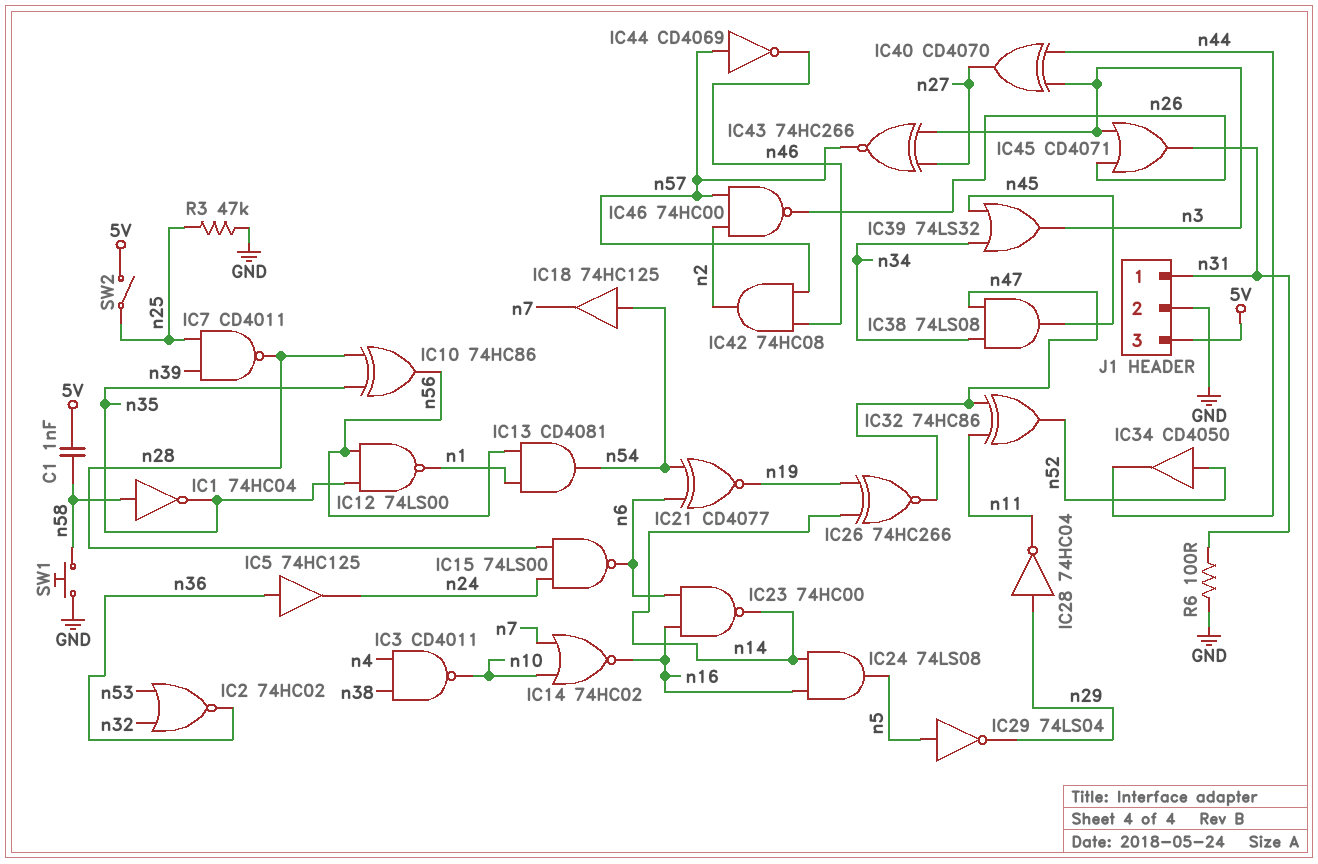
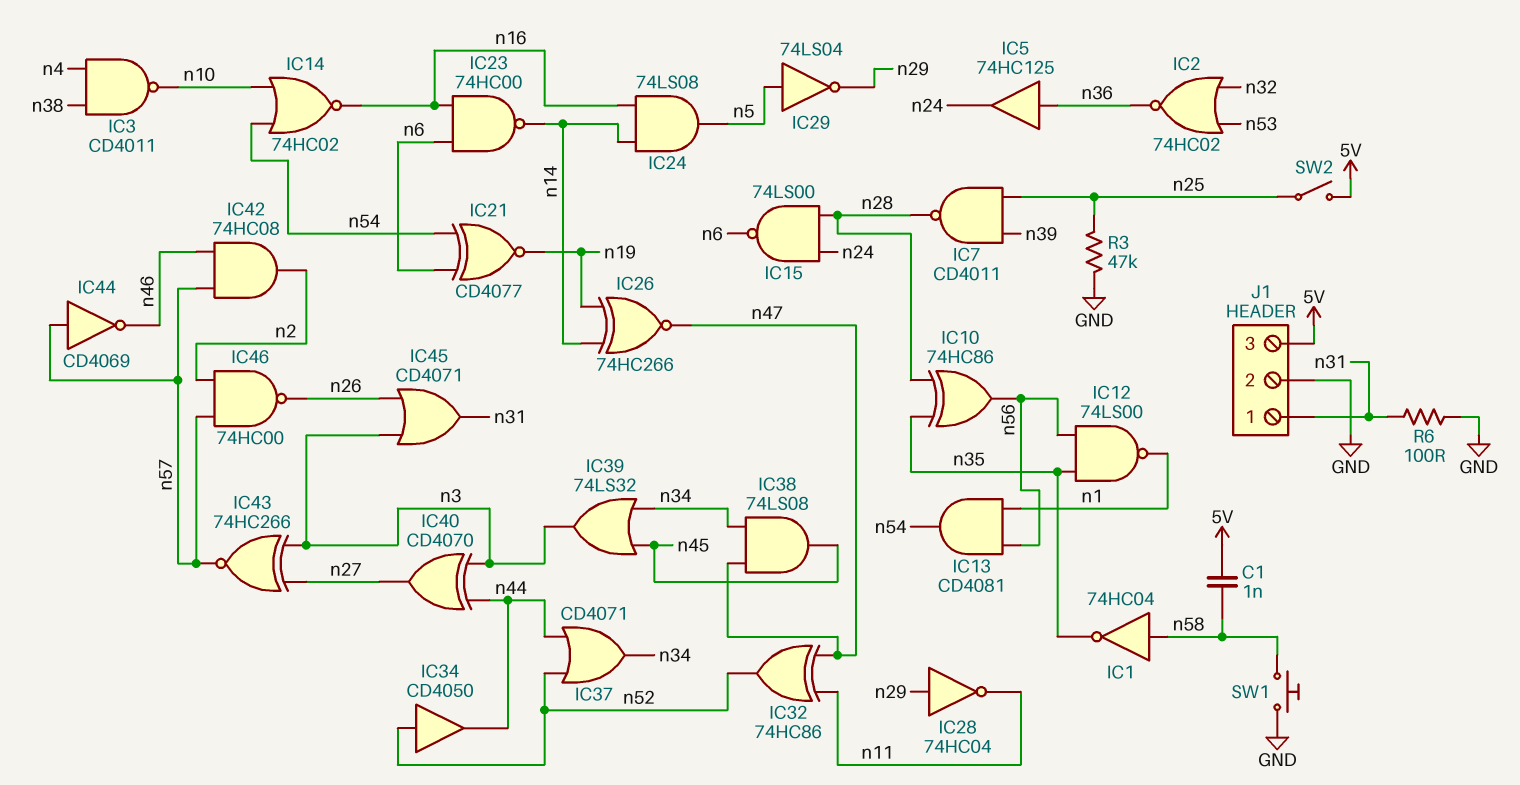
IC14: NOR 74HC02 (in n7, in n10, out n16) -> NOR 74HC02 (in n10, in n54, out n16)
IC18: buffer 74HC125 (in n54, out n7) -> none
IC37: none -> OR CD4071 (in n44, in n52, out n34)

